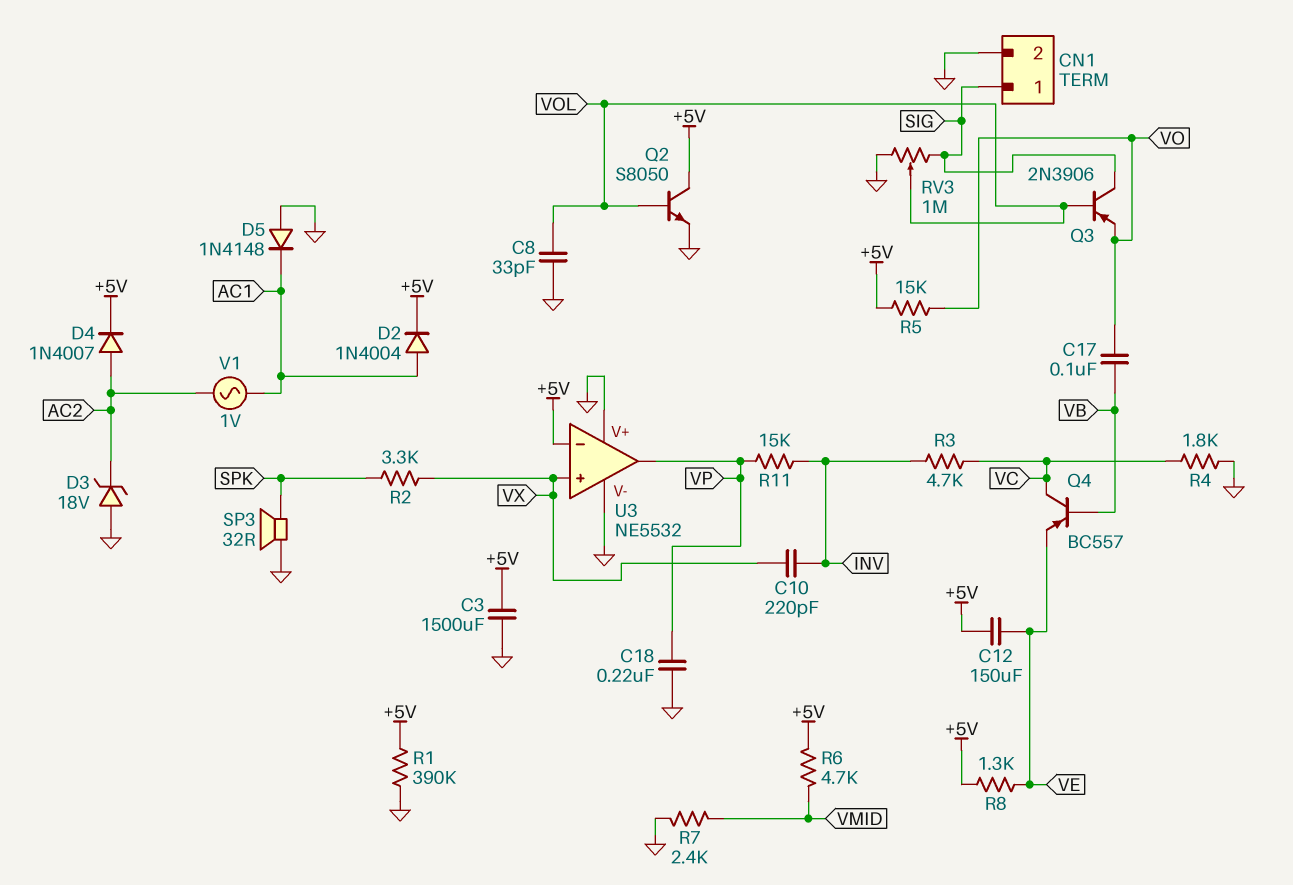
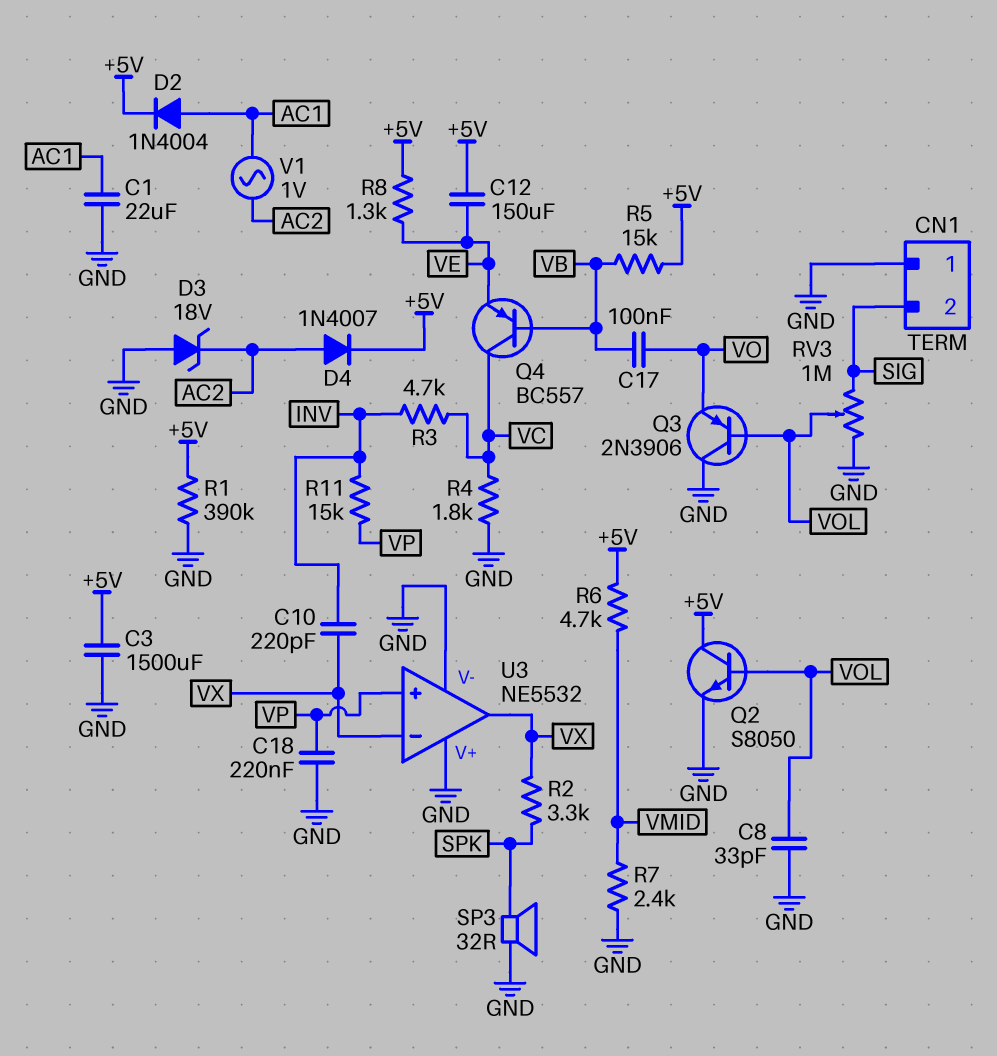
C1: none -> 22uF (AC1, GND)
CN1 pin 1: SIG -> GND
CN1 pin 2: GND -> SIG
D5: diode 1N4148 (A GND, K AC1) -> none
Q3: PNP 2N3906 (B VOL, C SIG, E VO) -> PNP 2N3906 (B VOL, C GND, E VO)
R5: 15k (+5V, VO) -> 15k (+5V, VB)
U3 pin in+: VX -> VP
U3 pin in-: +5V -> VX
U3 pin out: VP -> VX

